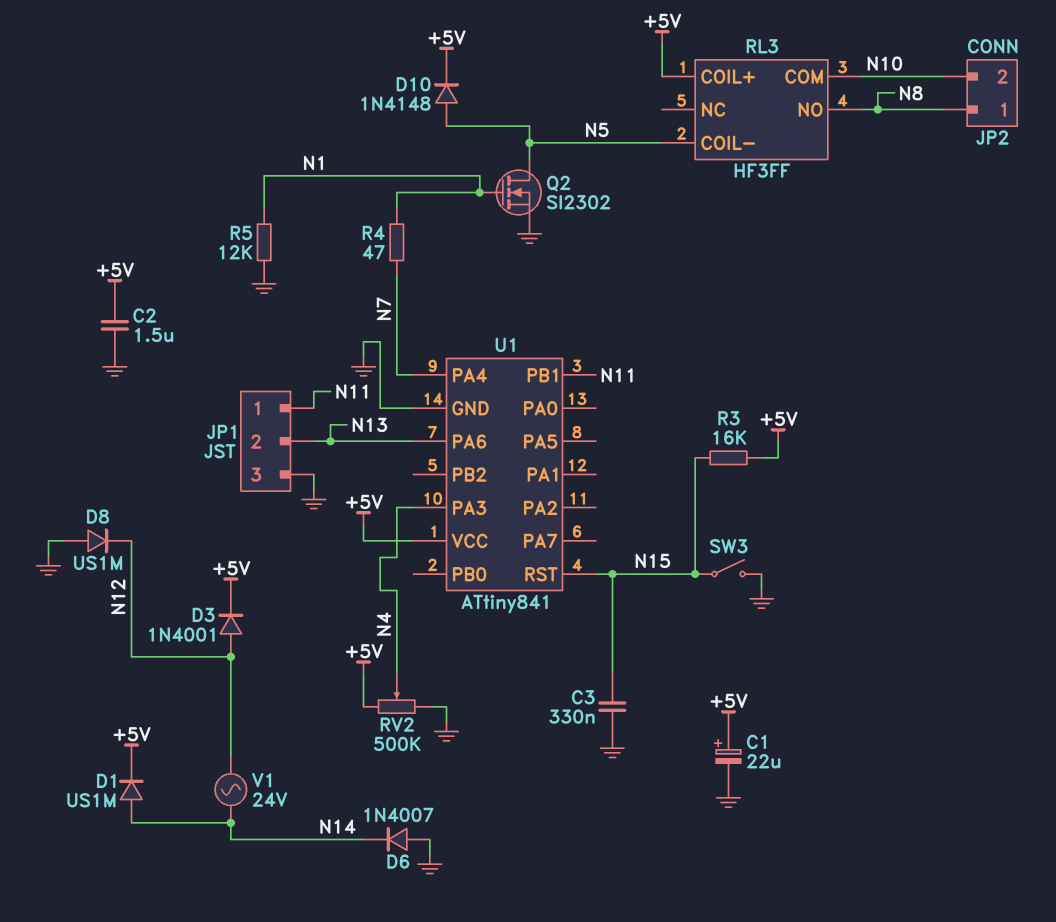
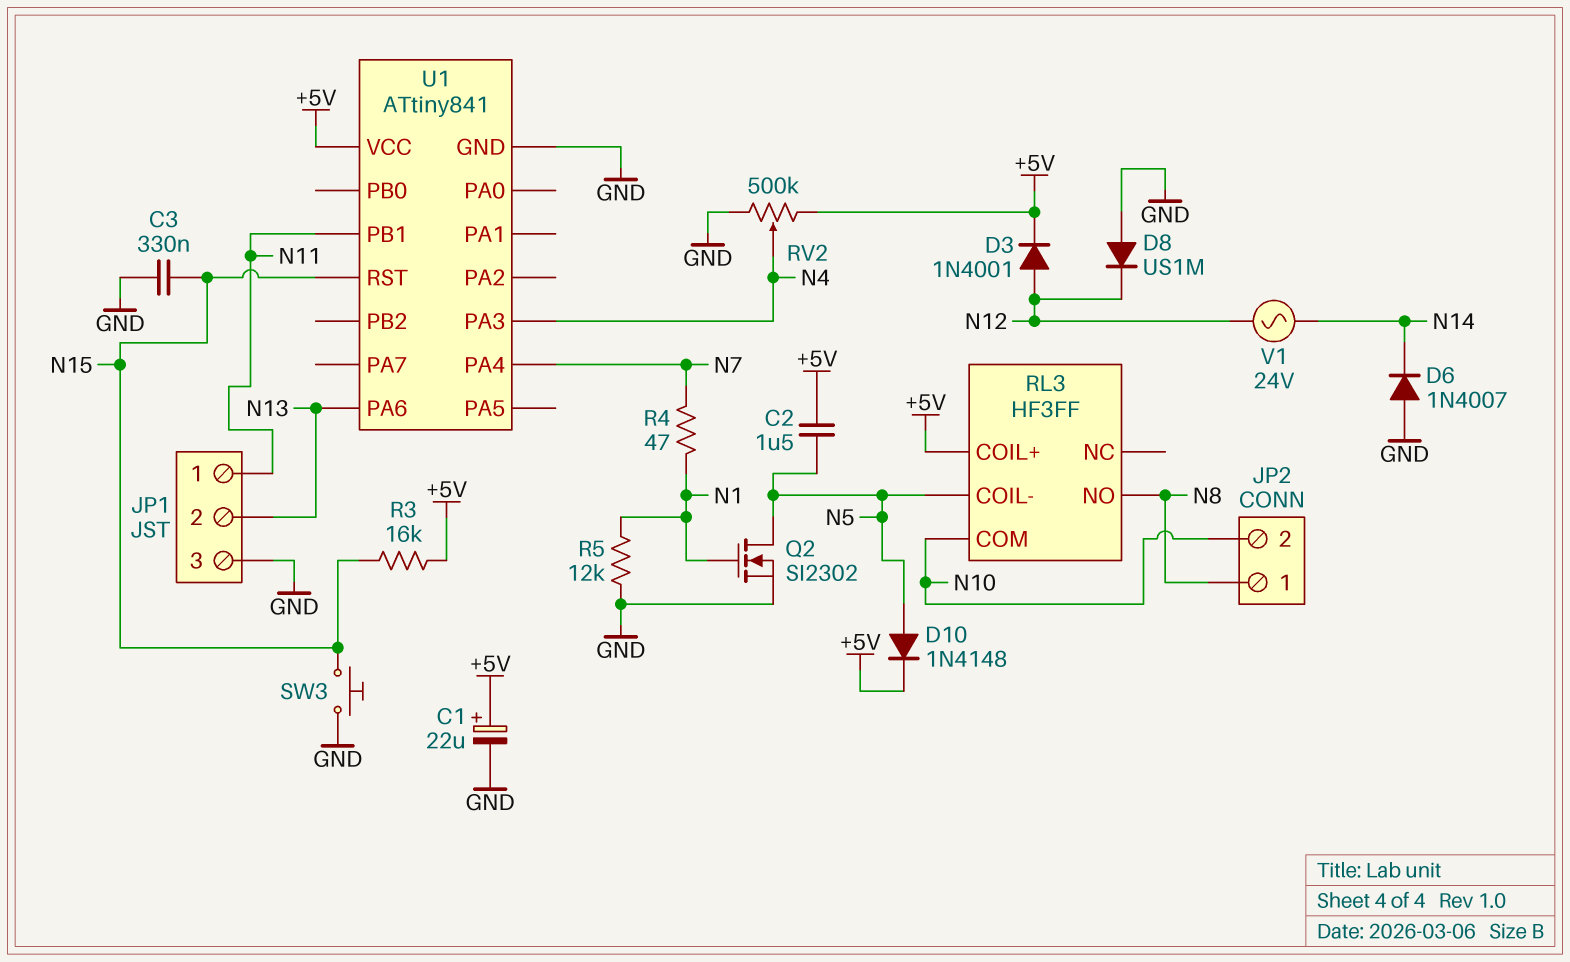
C2: 1.5uF (+5V, GND) -> 1.5uF (+5V, N5)
D1: diode US1M (A N14, K +5V) -> none
SW3: switch (GND, N15) -> button (GND, N15)

